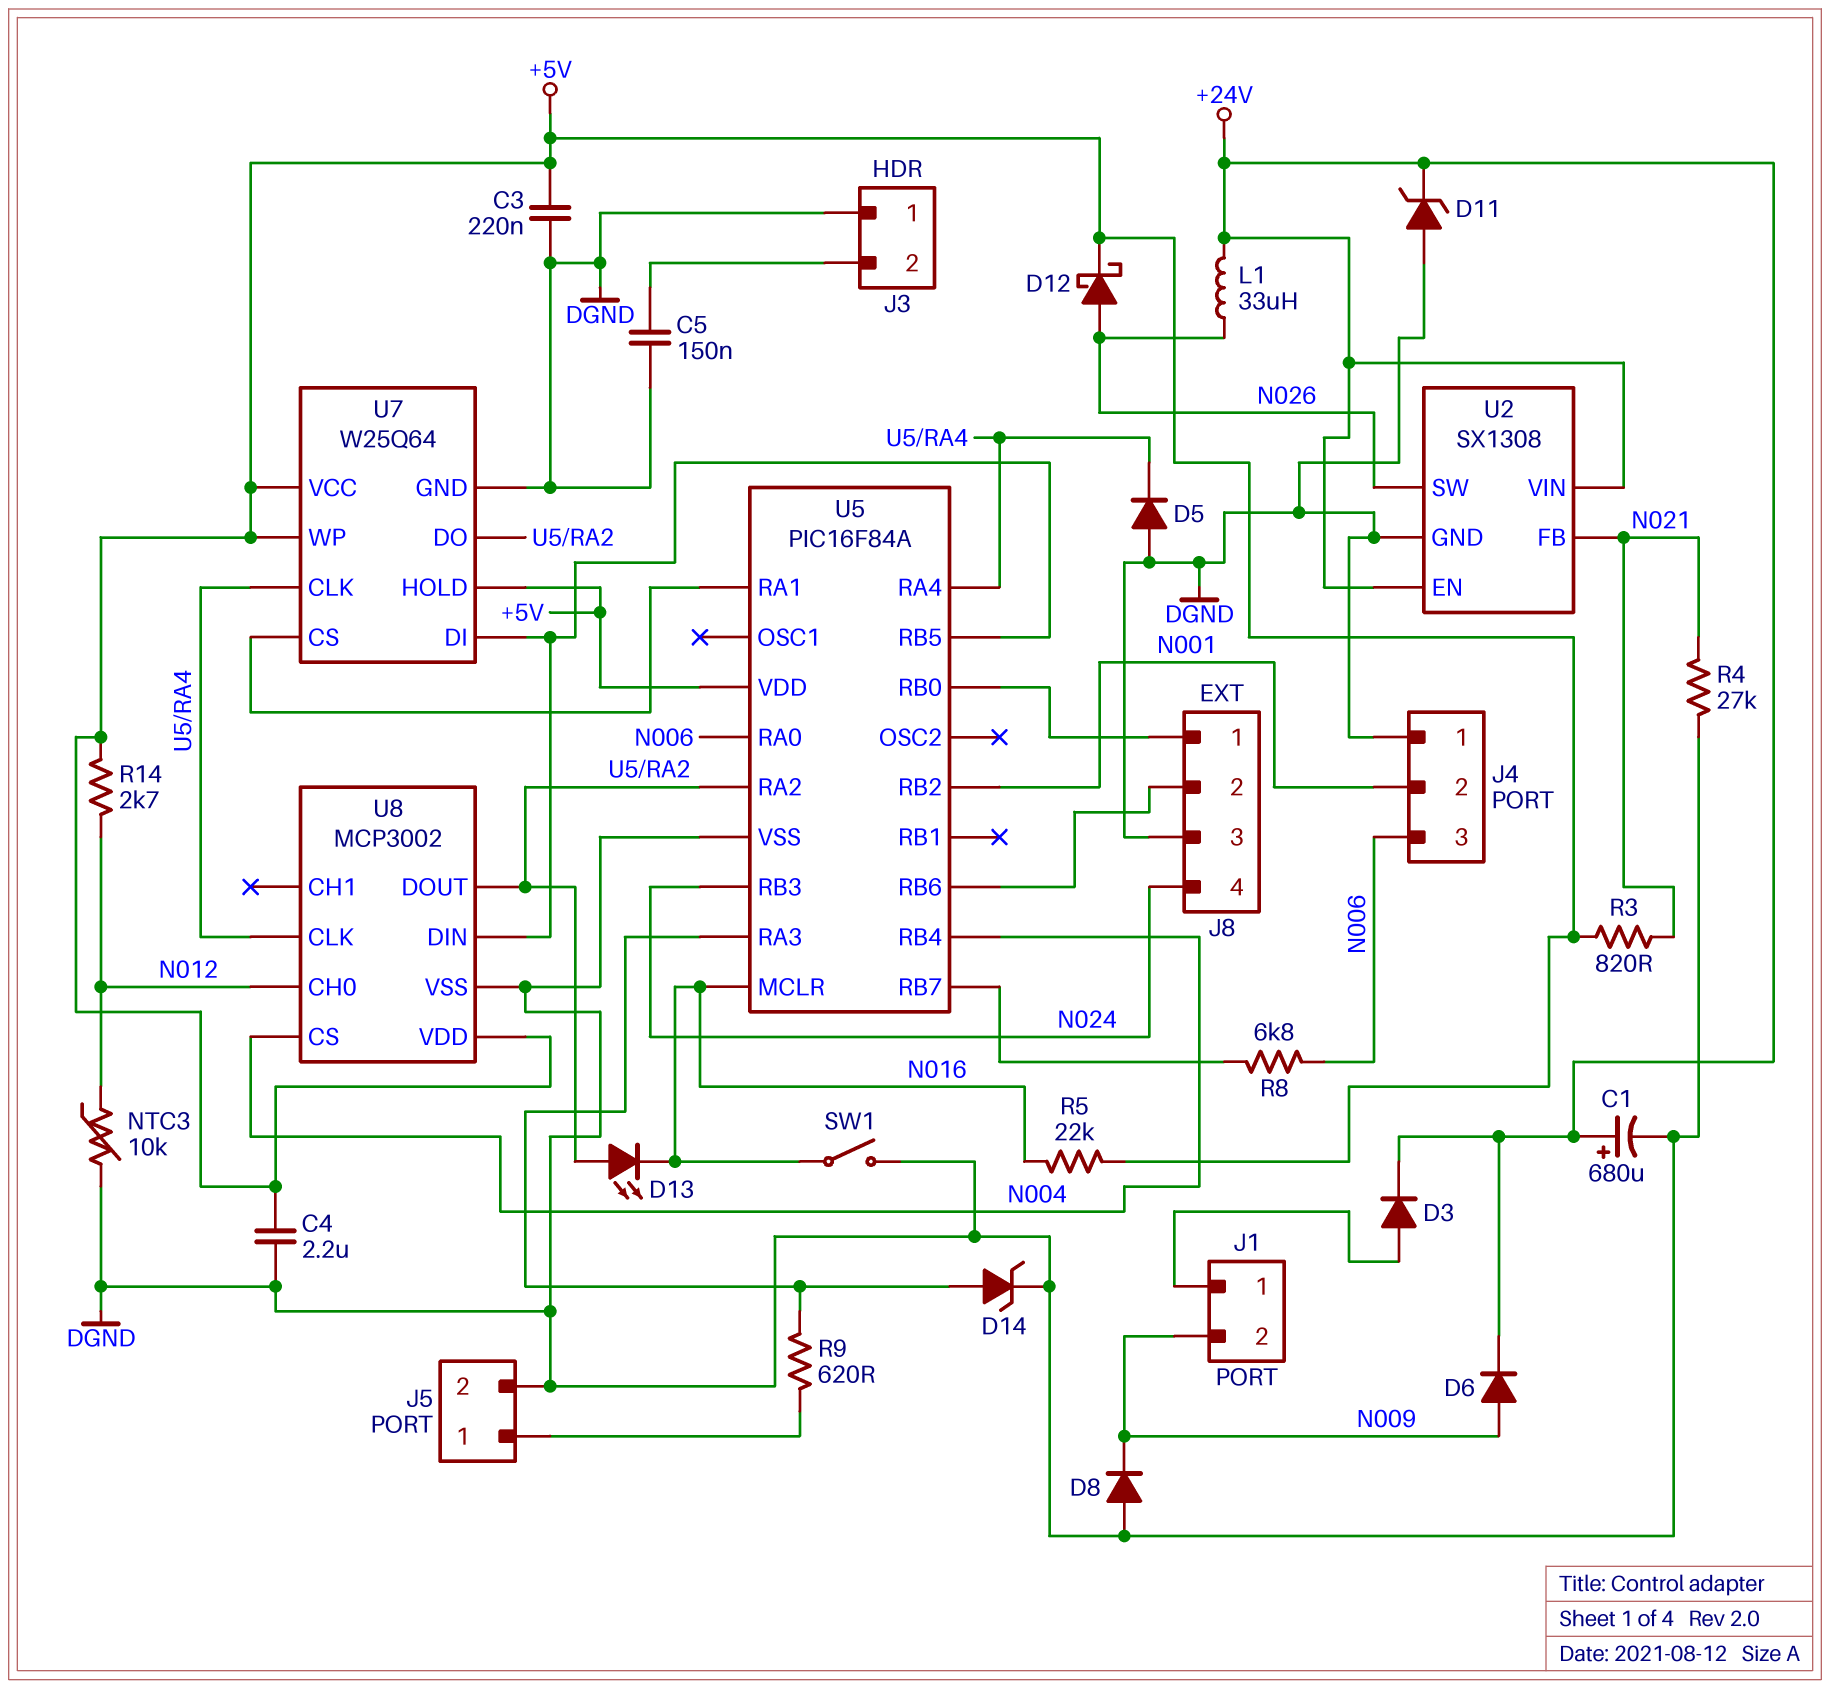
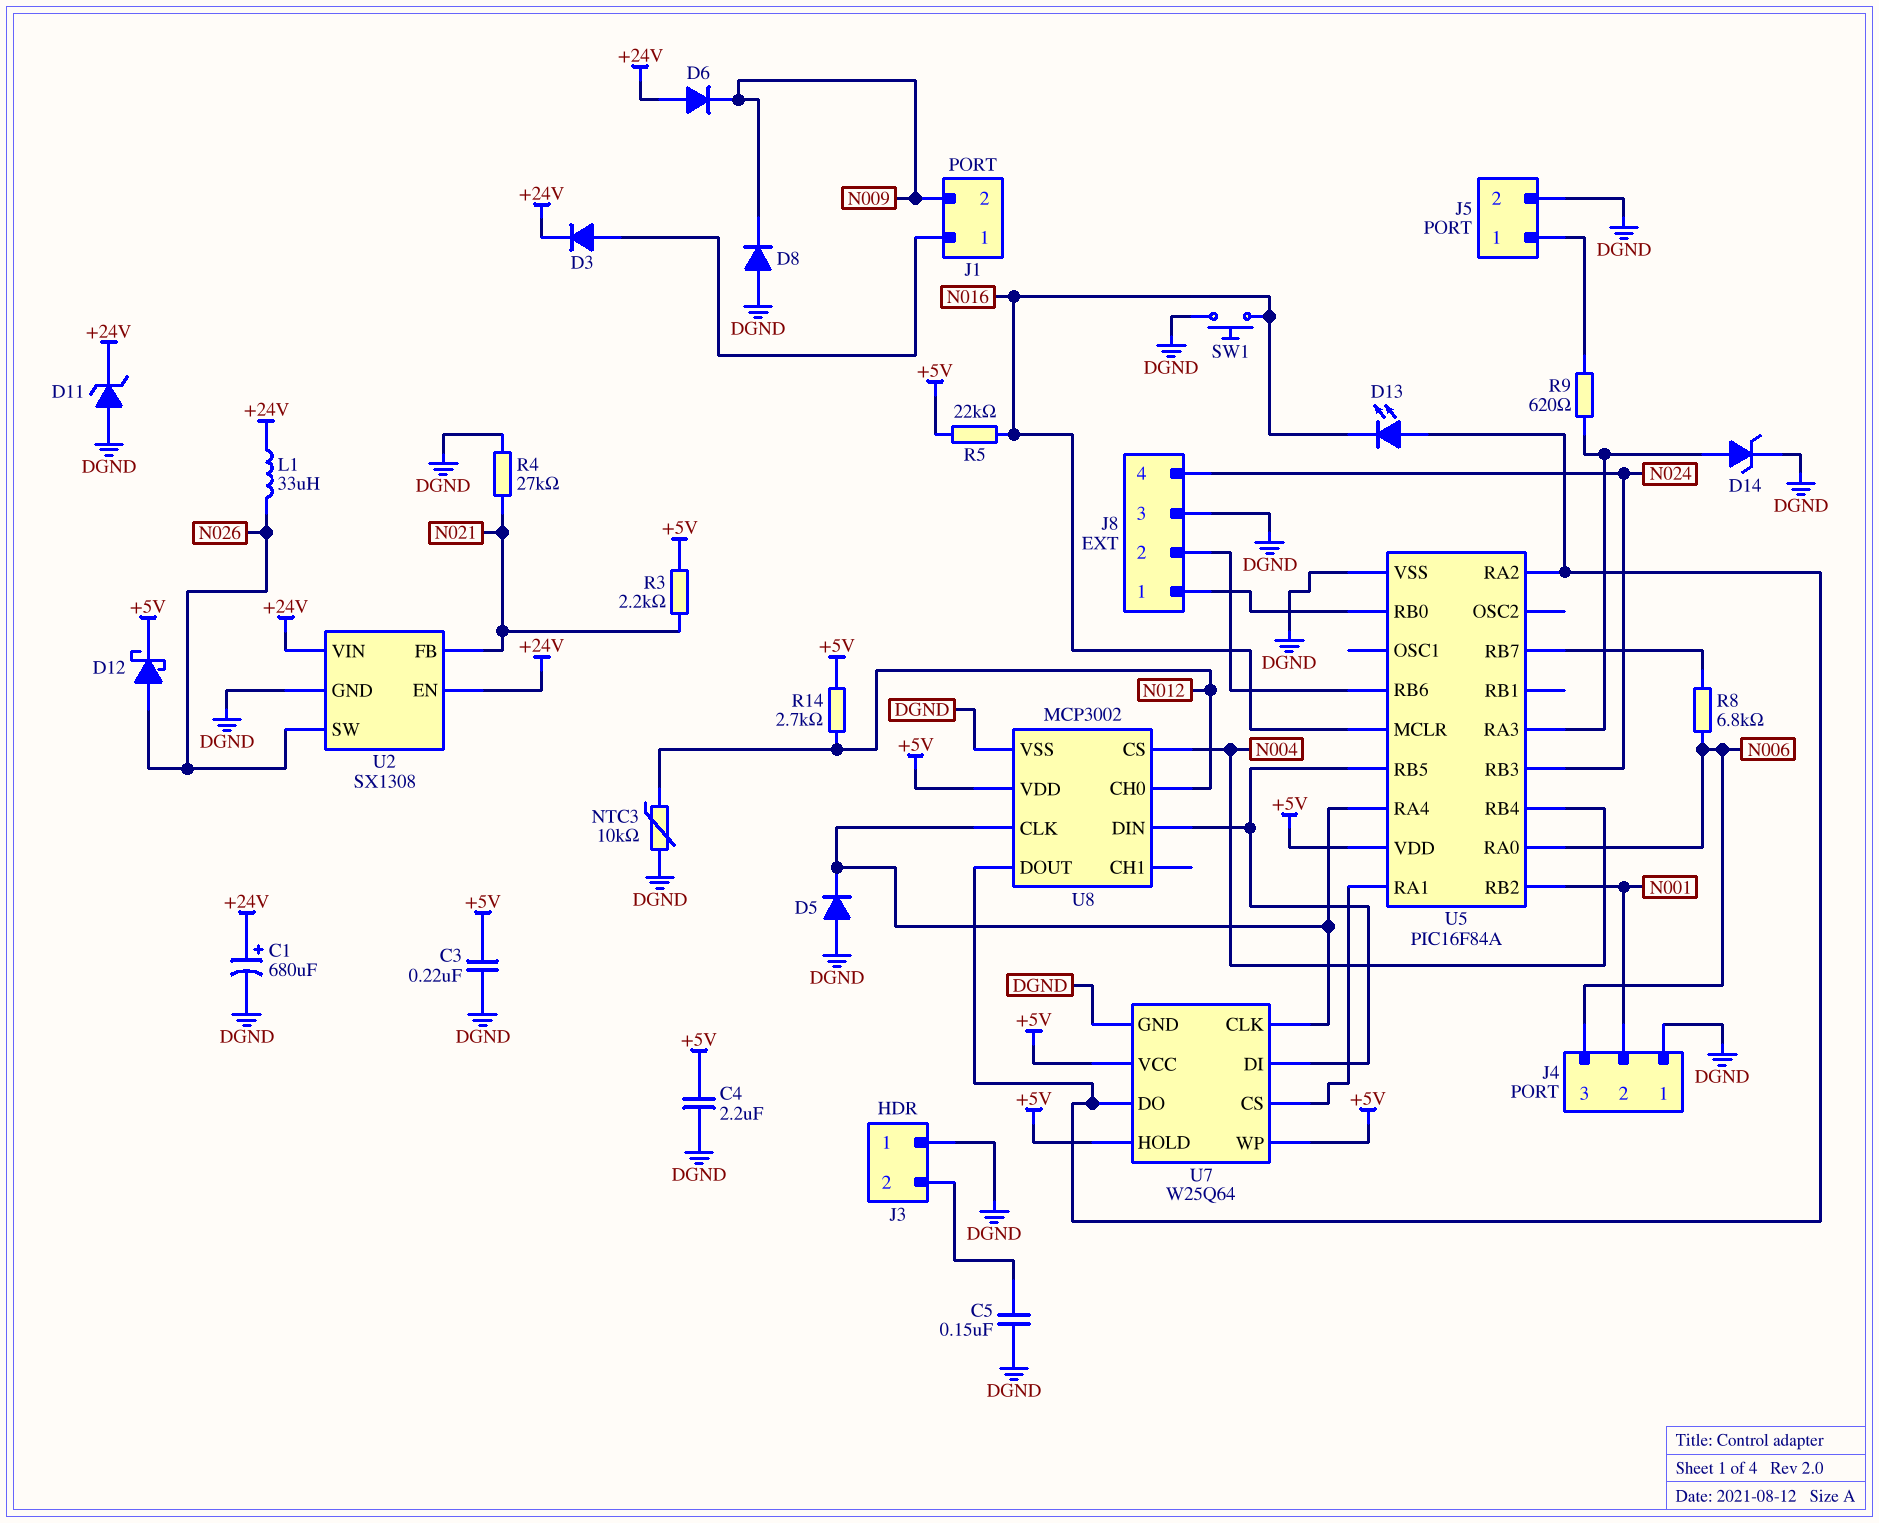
D6: diode (A N009, K +24V) -> diode (A +24V, K N009)
R3: 820 (+5V, N021) -> 2.2k (+5V, N021)
SW1: switch (DGND, N016) -> button (DGND, N016)

